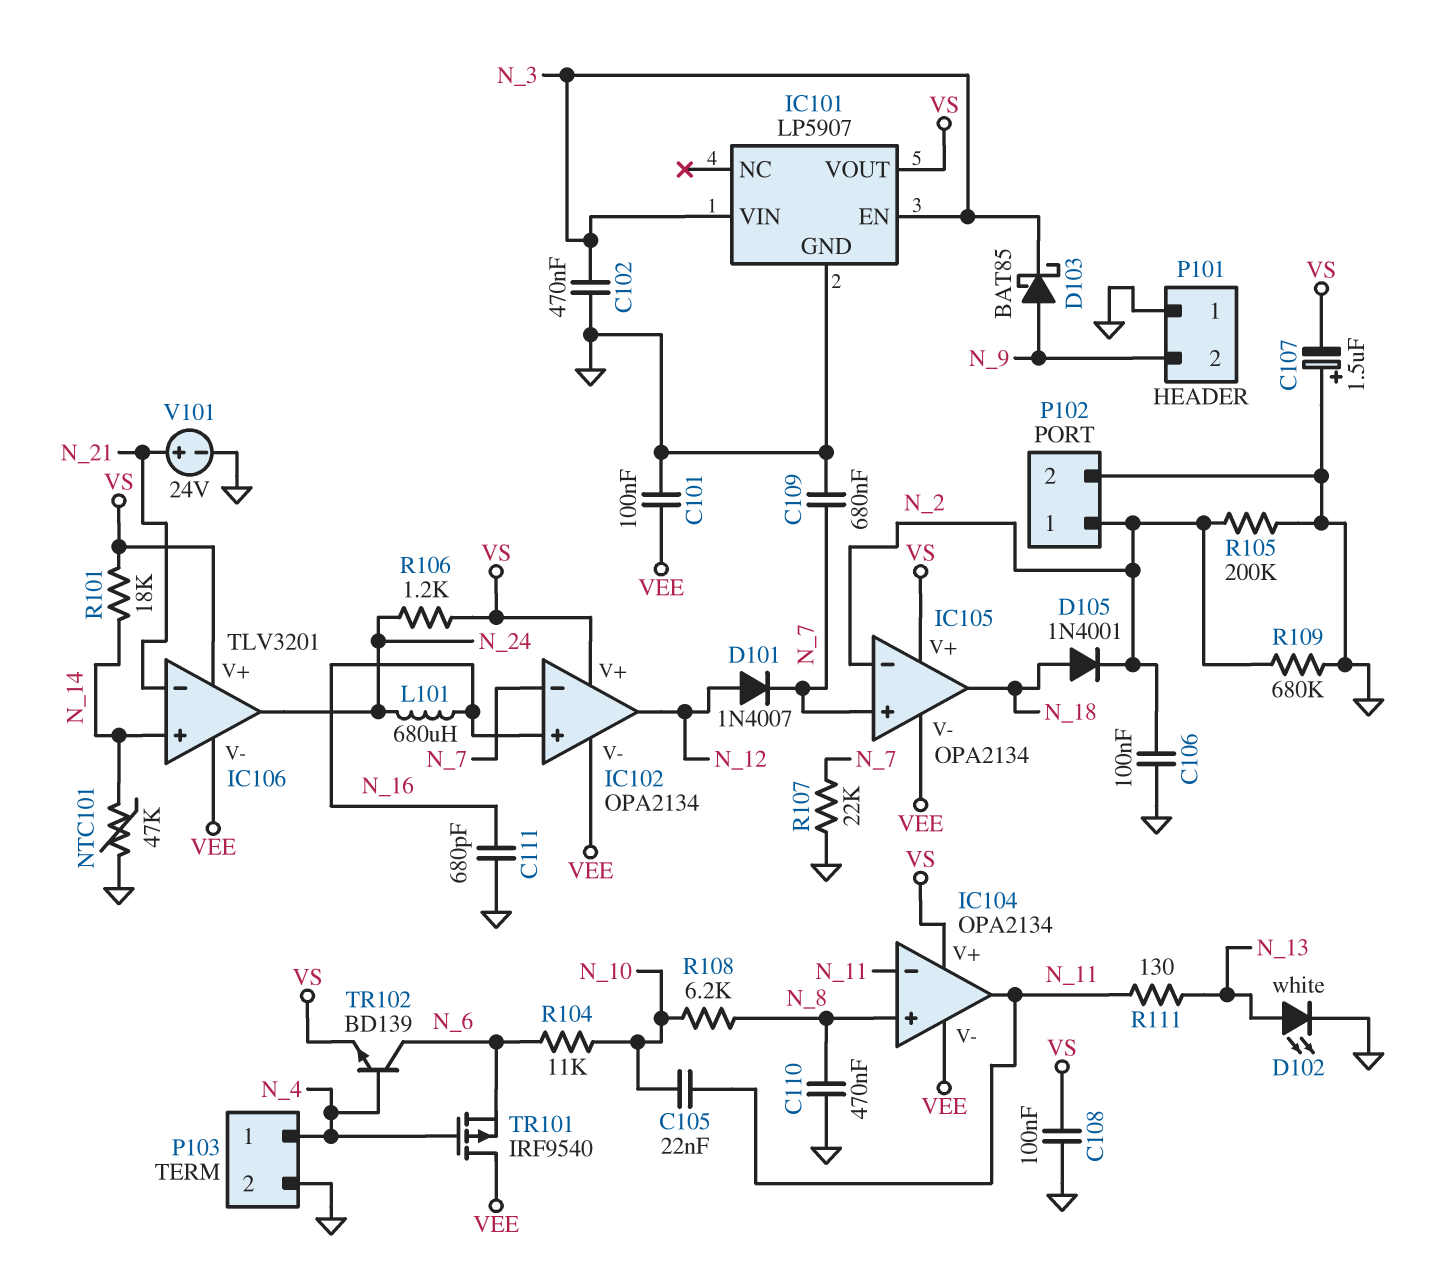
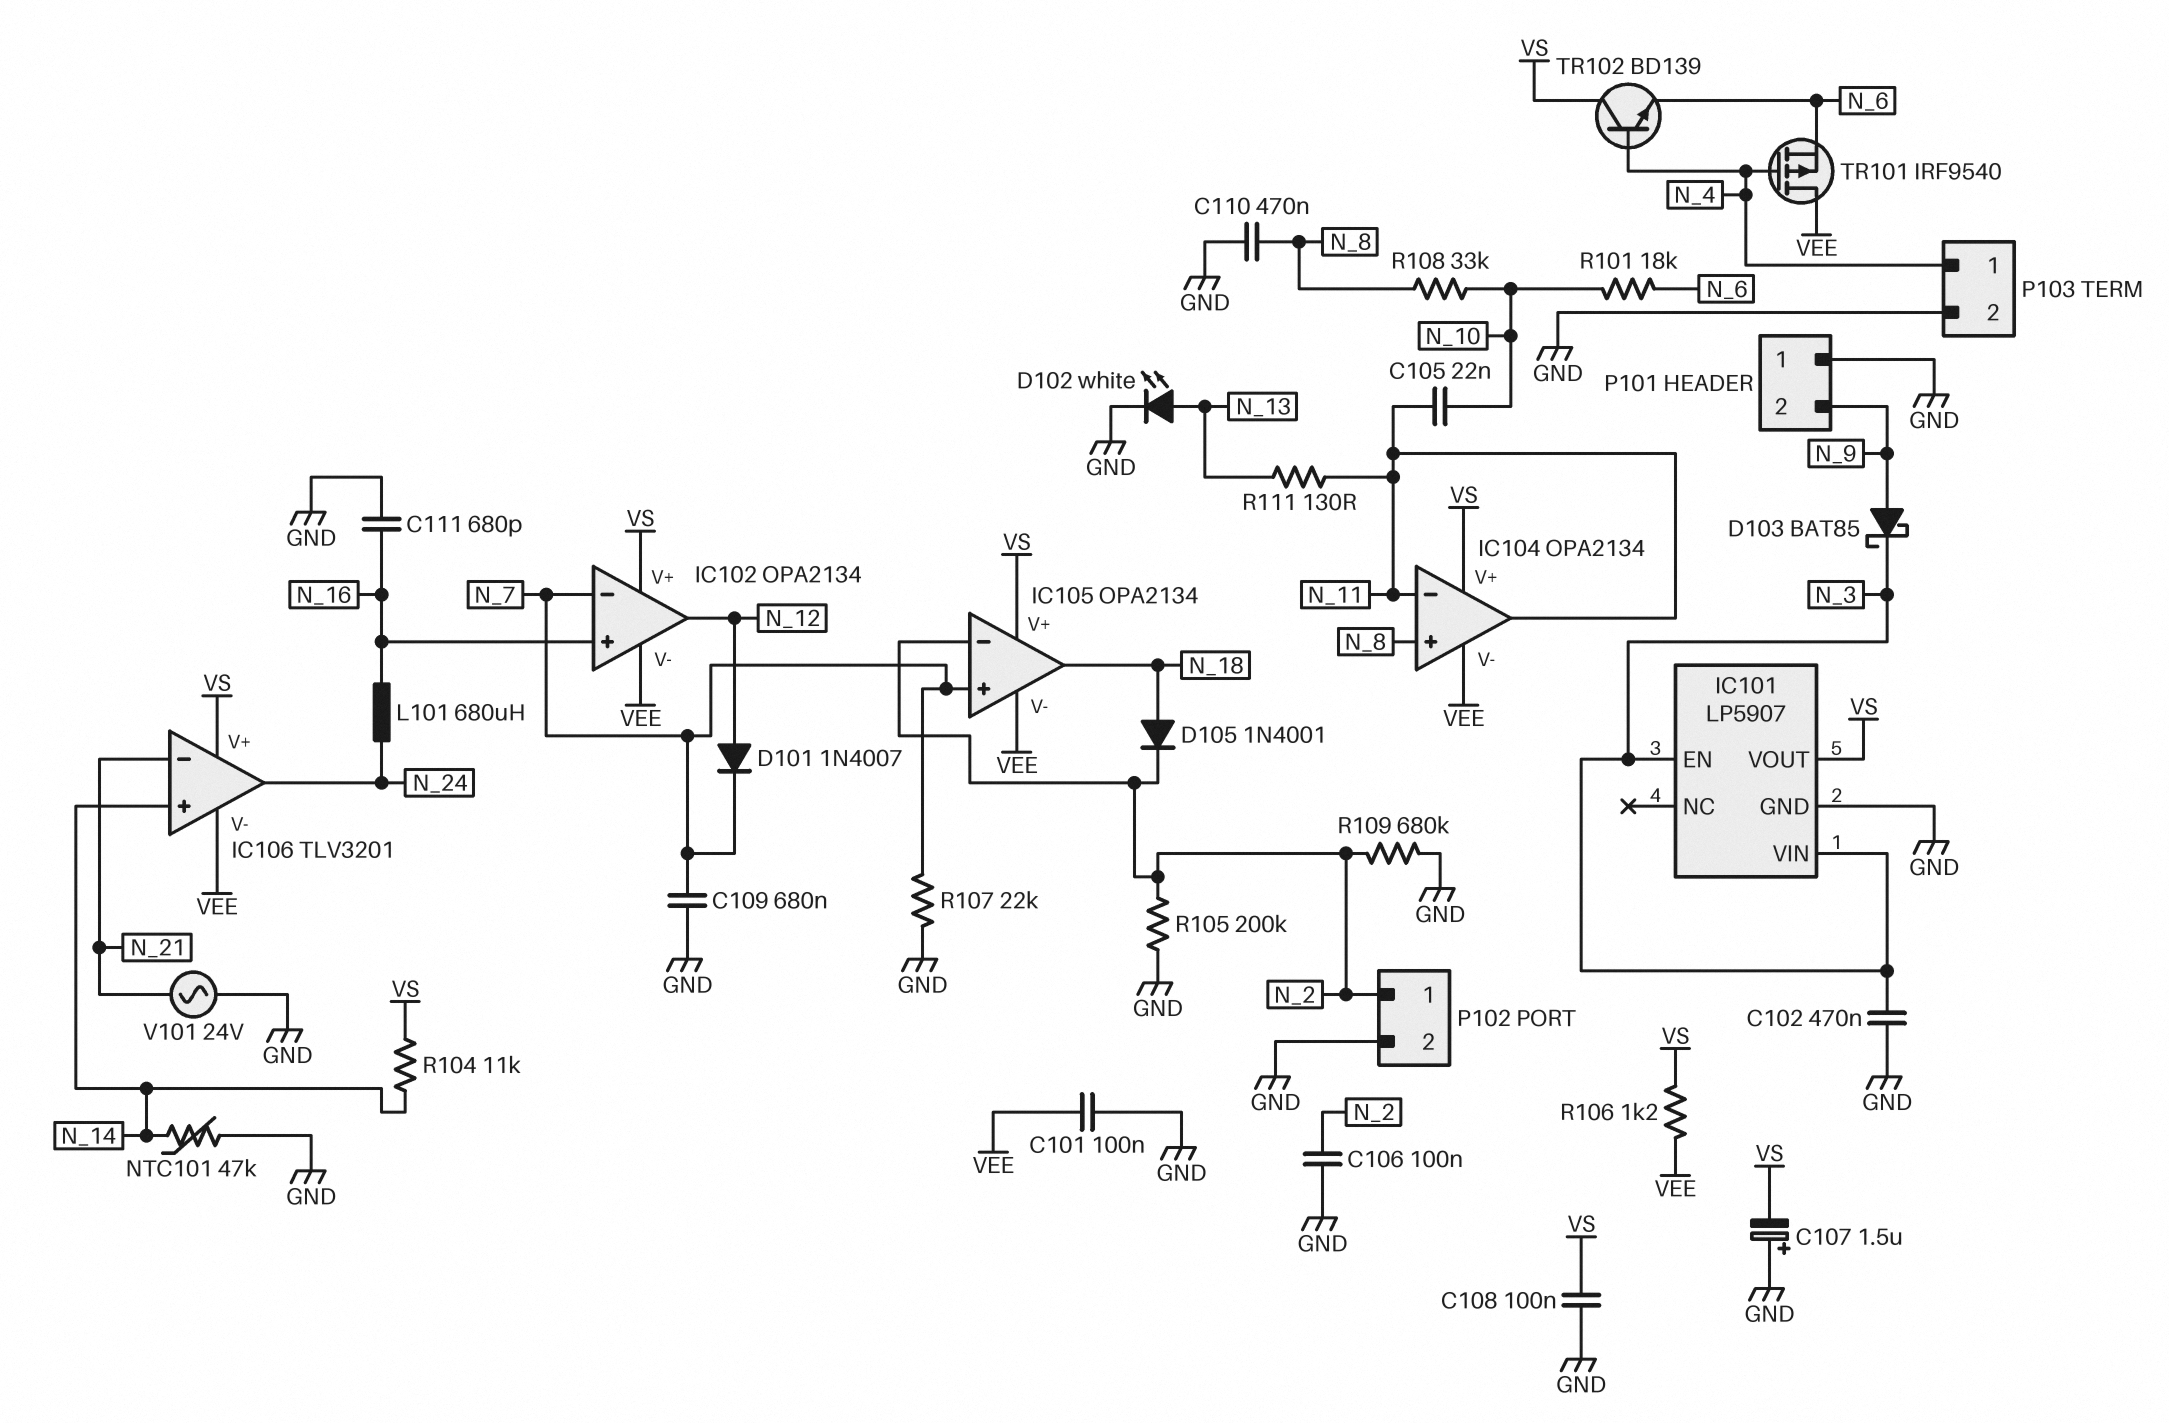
R101: 18k (N_14, VS) -> 18k (N_6, N_10)
R104: 11k (N_6, N_10) -> 11k (N_14, VS)
R106: 1.2k (N_24, VS) -> 1.2k (VEE, VS)
R108: 6.2k (N_8, N_10) -> 33k (N_8, N_10)
TR102: NPN BD139 (B N_4, C N_6, E VS) -> NPN BD139 (B N_4, C VS, E N_6)
V101: 24V (plus N_21, minus GND) -> AC 24V (GND, N_21)

